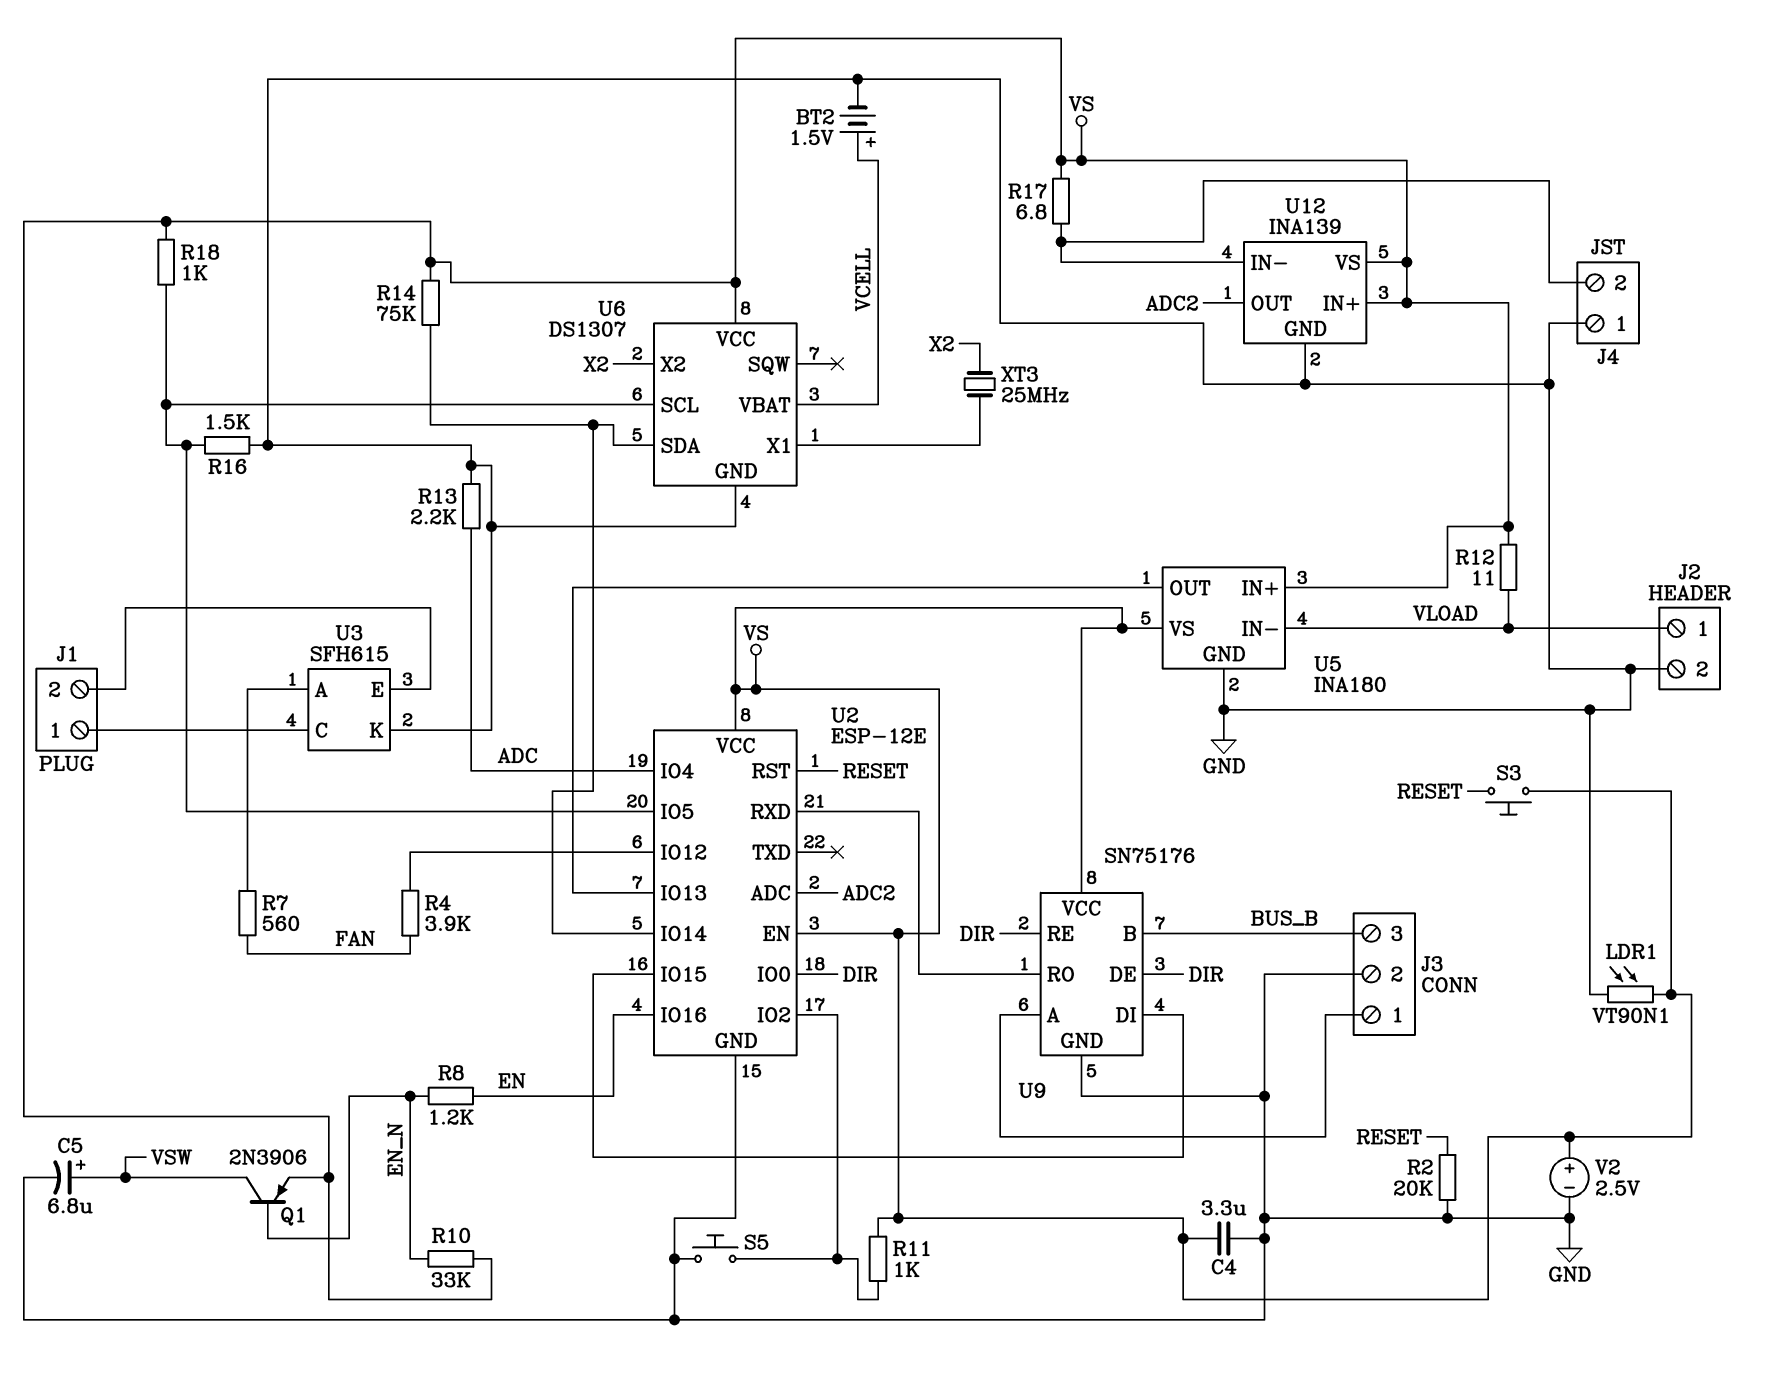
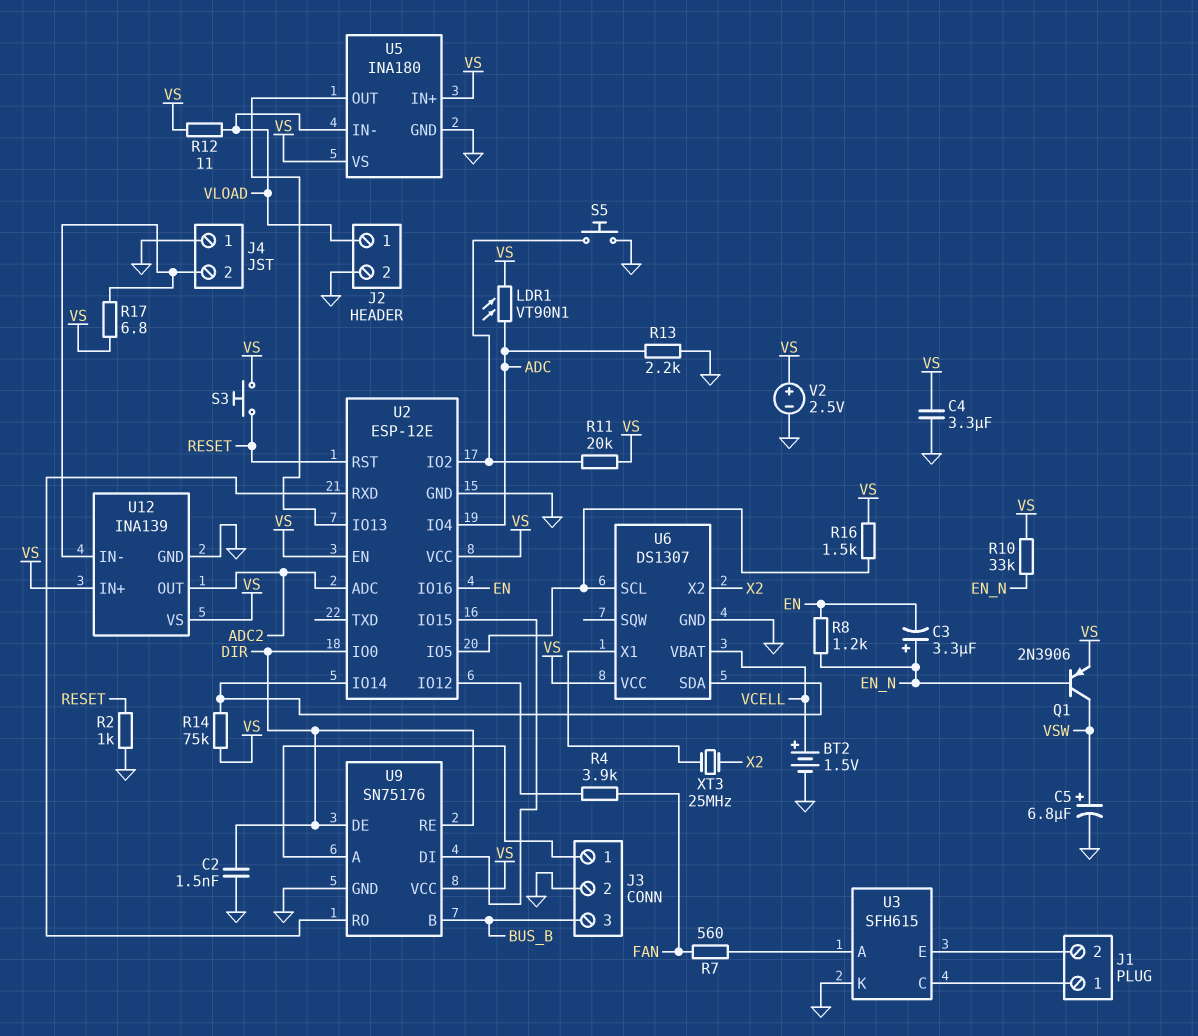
C2: none -> 1.5nF (DIR, GND)
C3: none -> 3.3uF (plus EN_N, minus EN)
LDR1: VT90N1 (GND, VS) -> VT90N1 (ADC, VS)
R2: 20k (GND, RESET) -> 1k (GND, RESET)
R11: 1k (U2/IO2, VS) -> 20k (U2/IO2, VS)
R16: 1.5k (GND, U2/IO5) -> 1.5k (U2/IO5, VS)
R18: 1k (U2/IO5, VS) -> none

